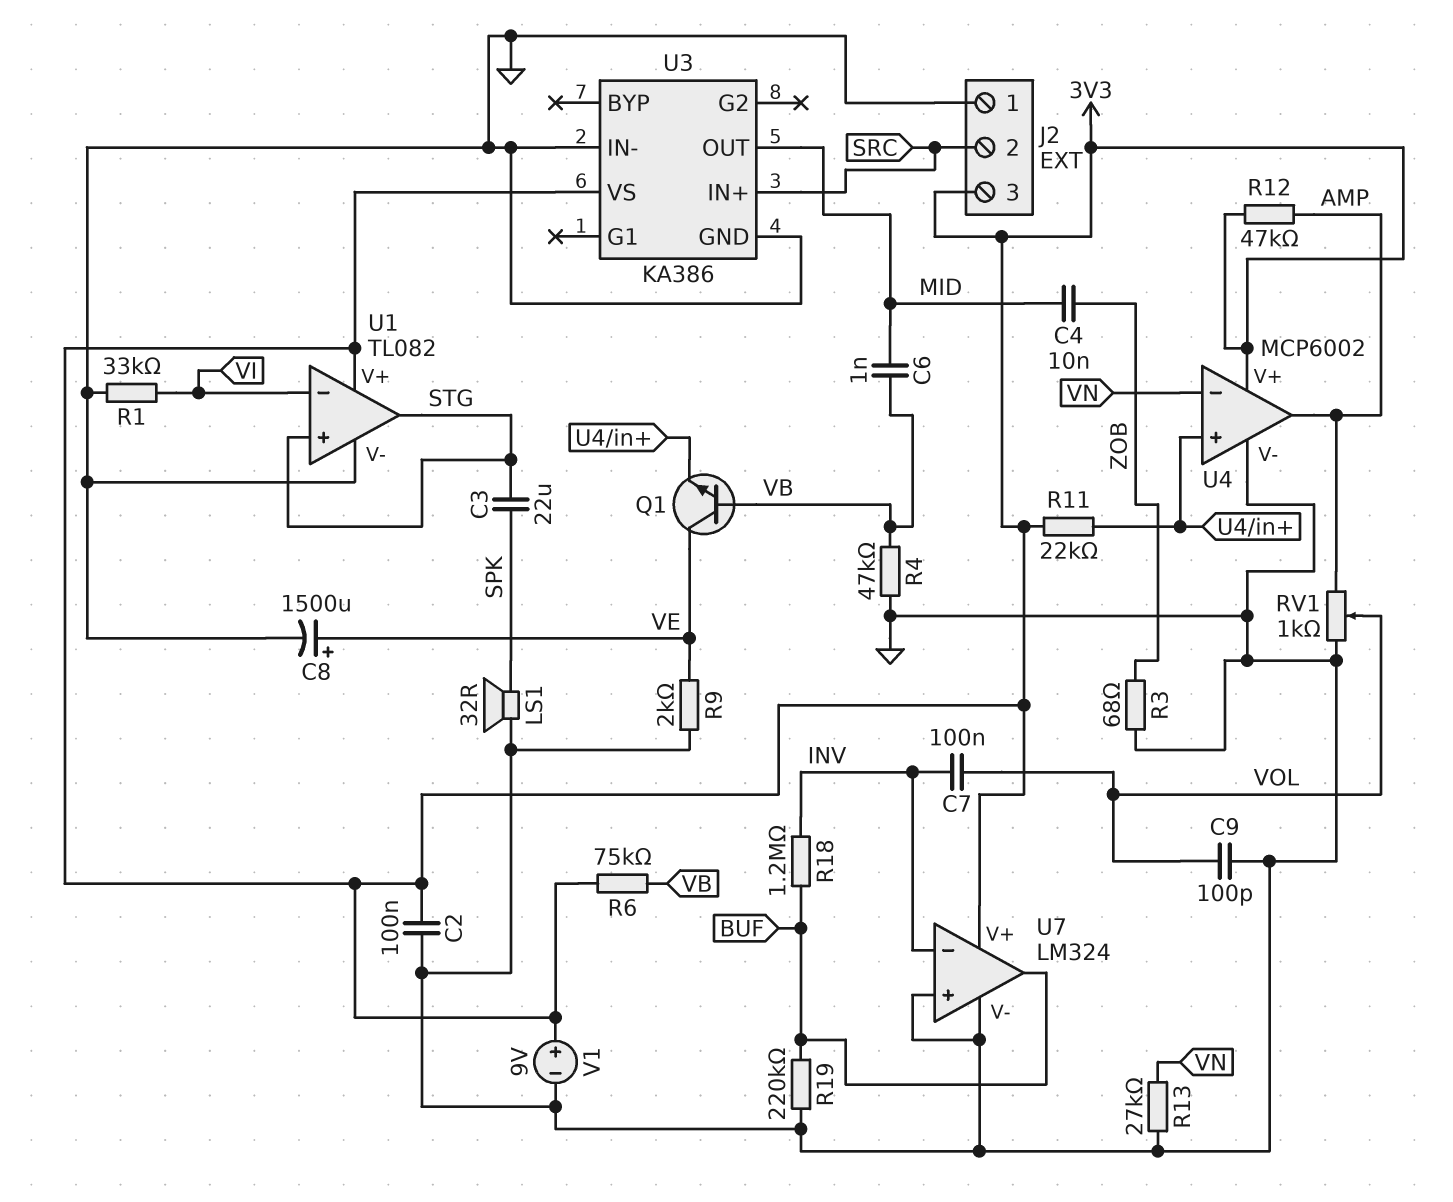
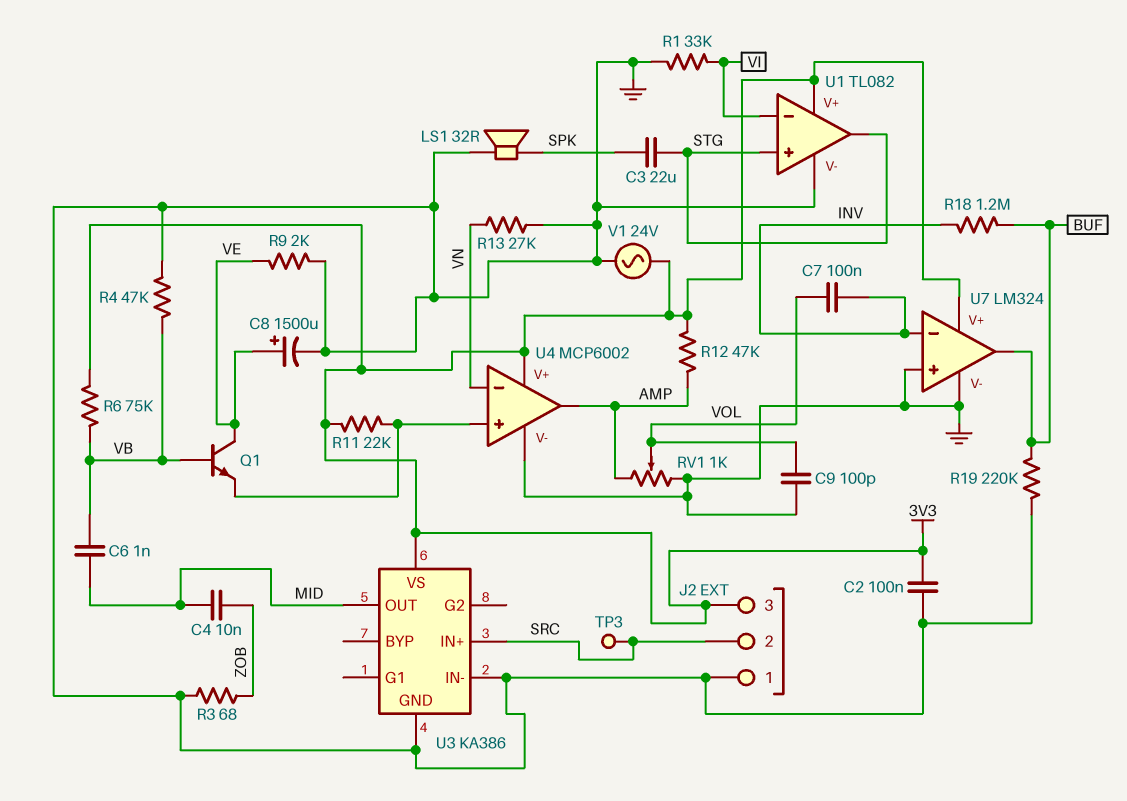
TP3: none -> test point (SRC)
V1: 9V (plus 3V3, minus GND) -> AC 24V (3V3, GND)

